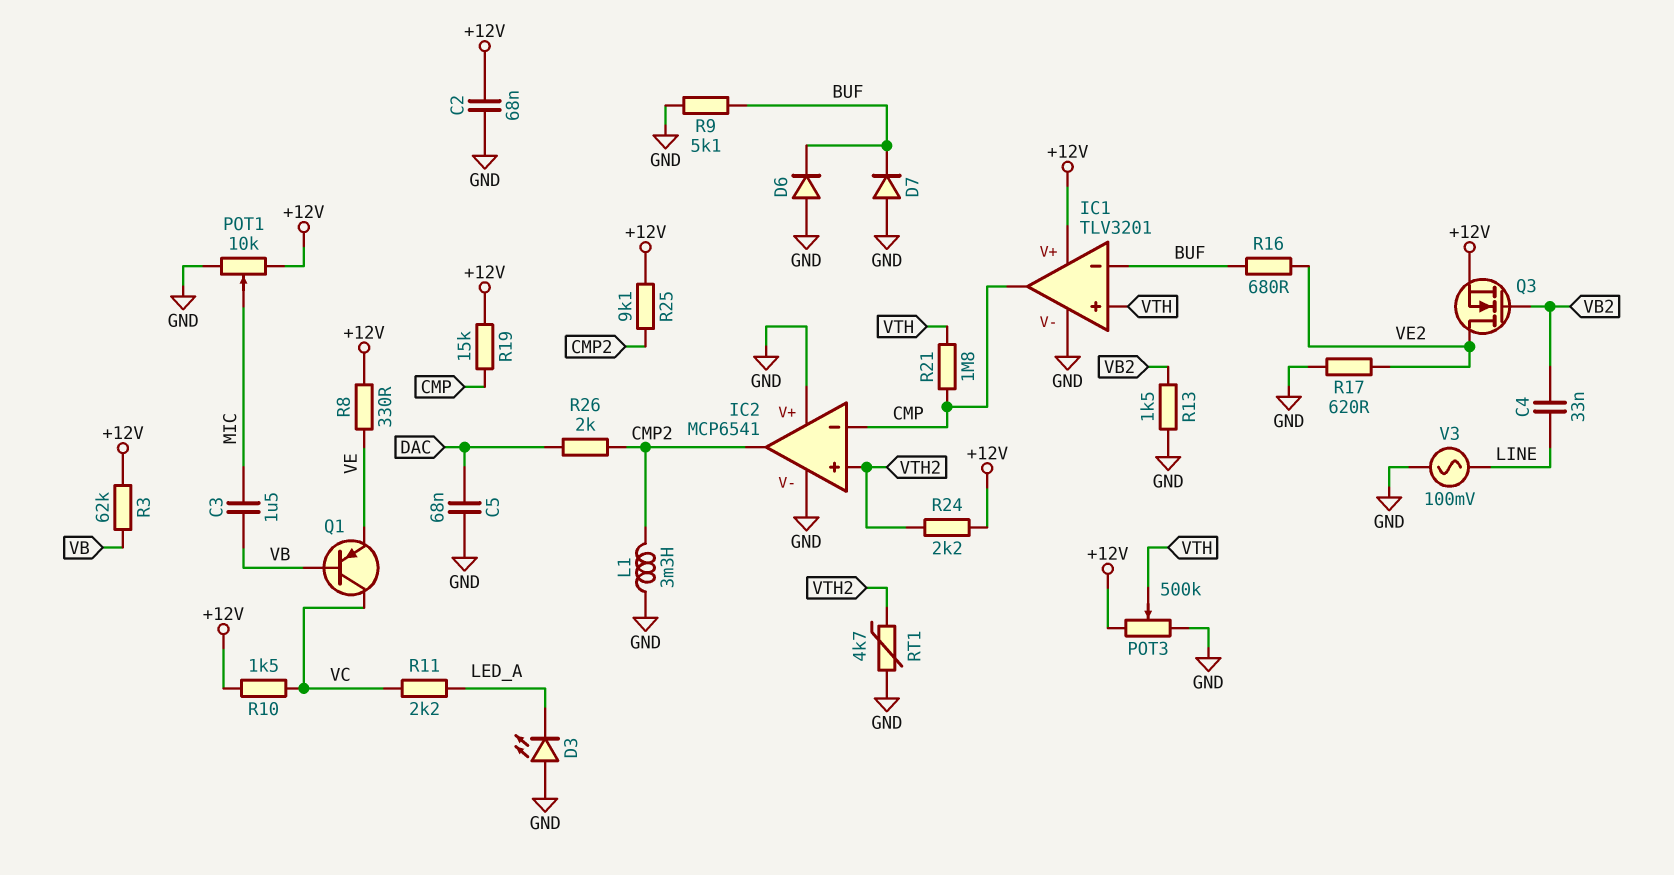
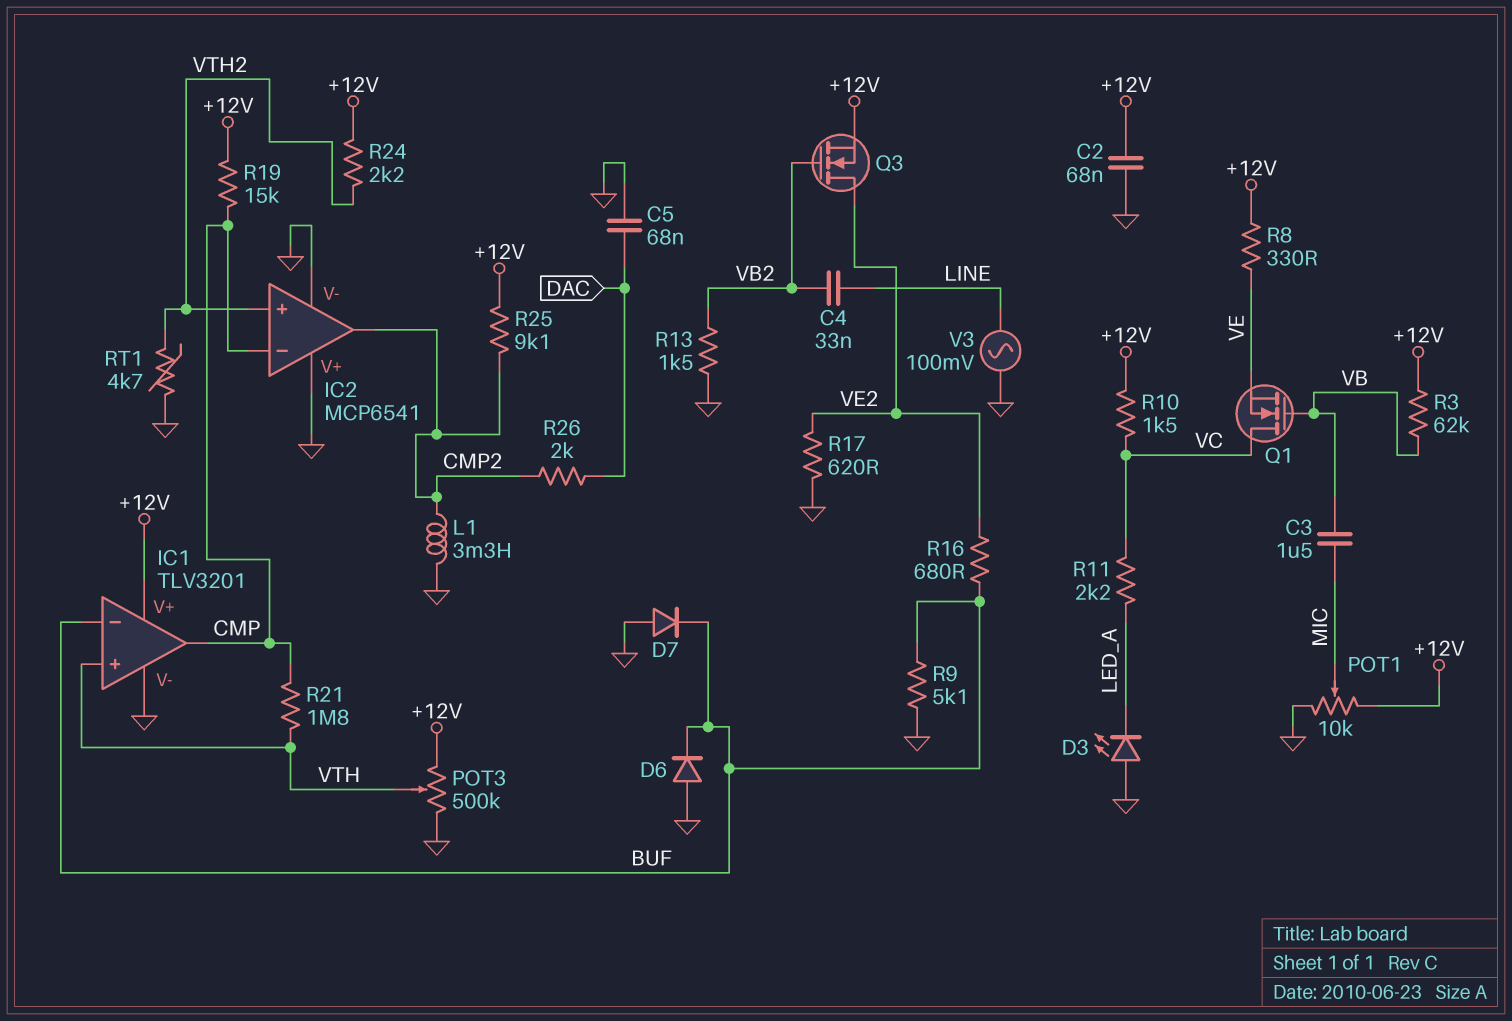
Q1: PNP (B VB, C VC, E VE) -> NMOS (G VB, D VC, S VE)

